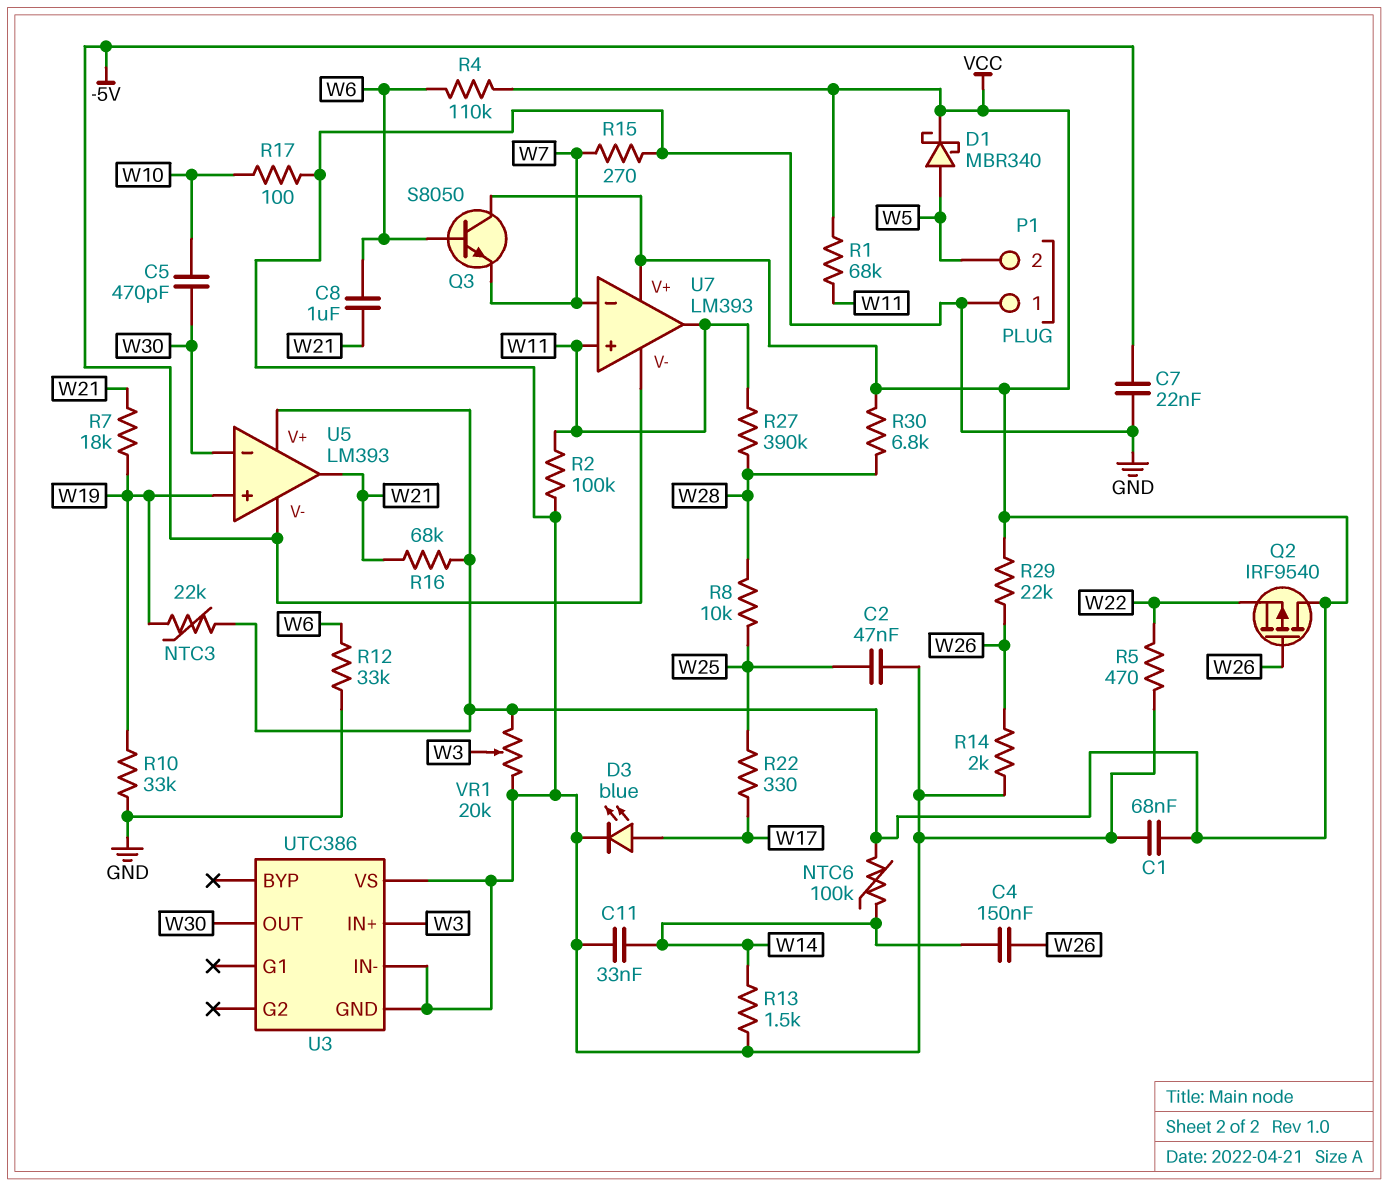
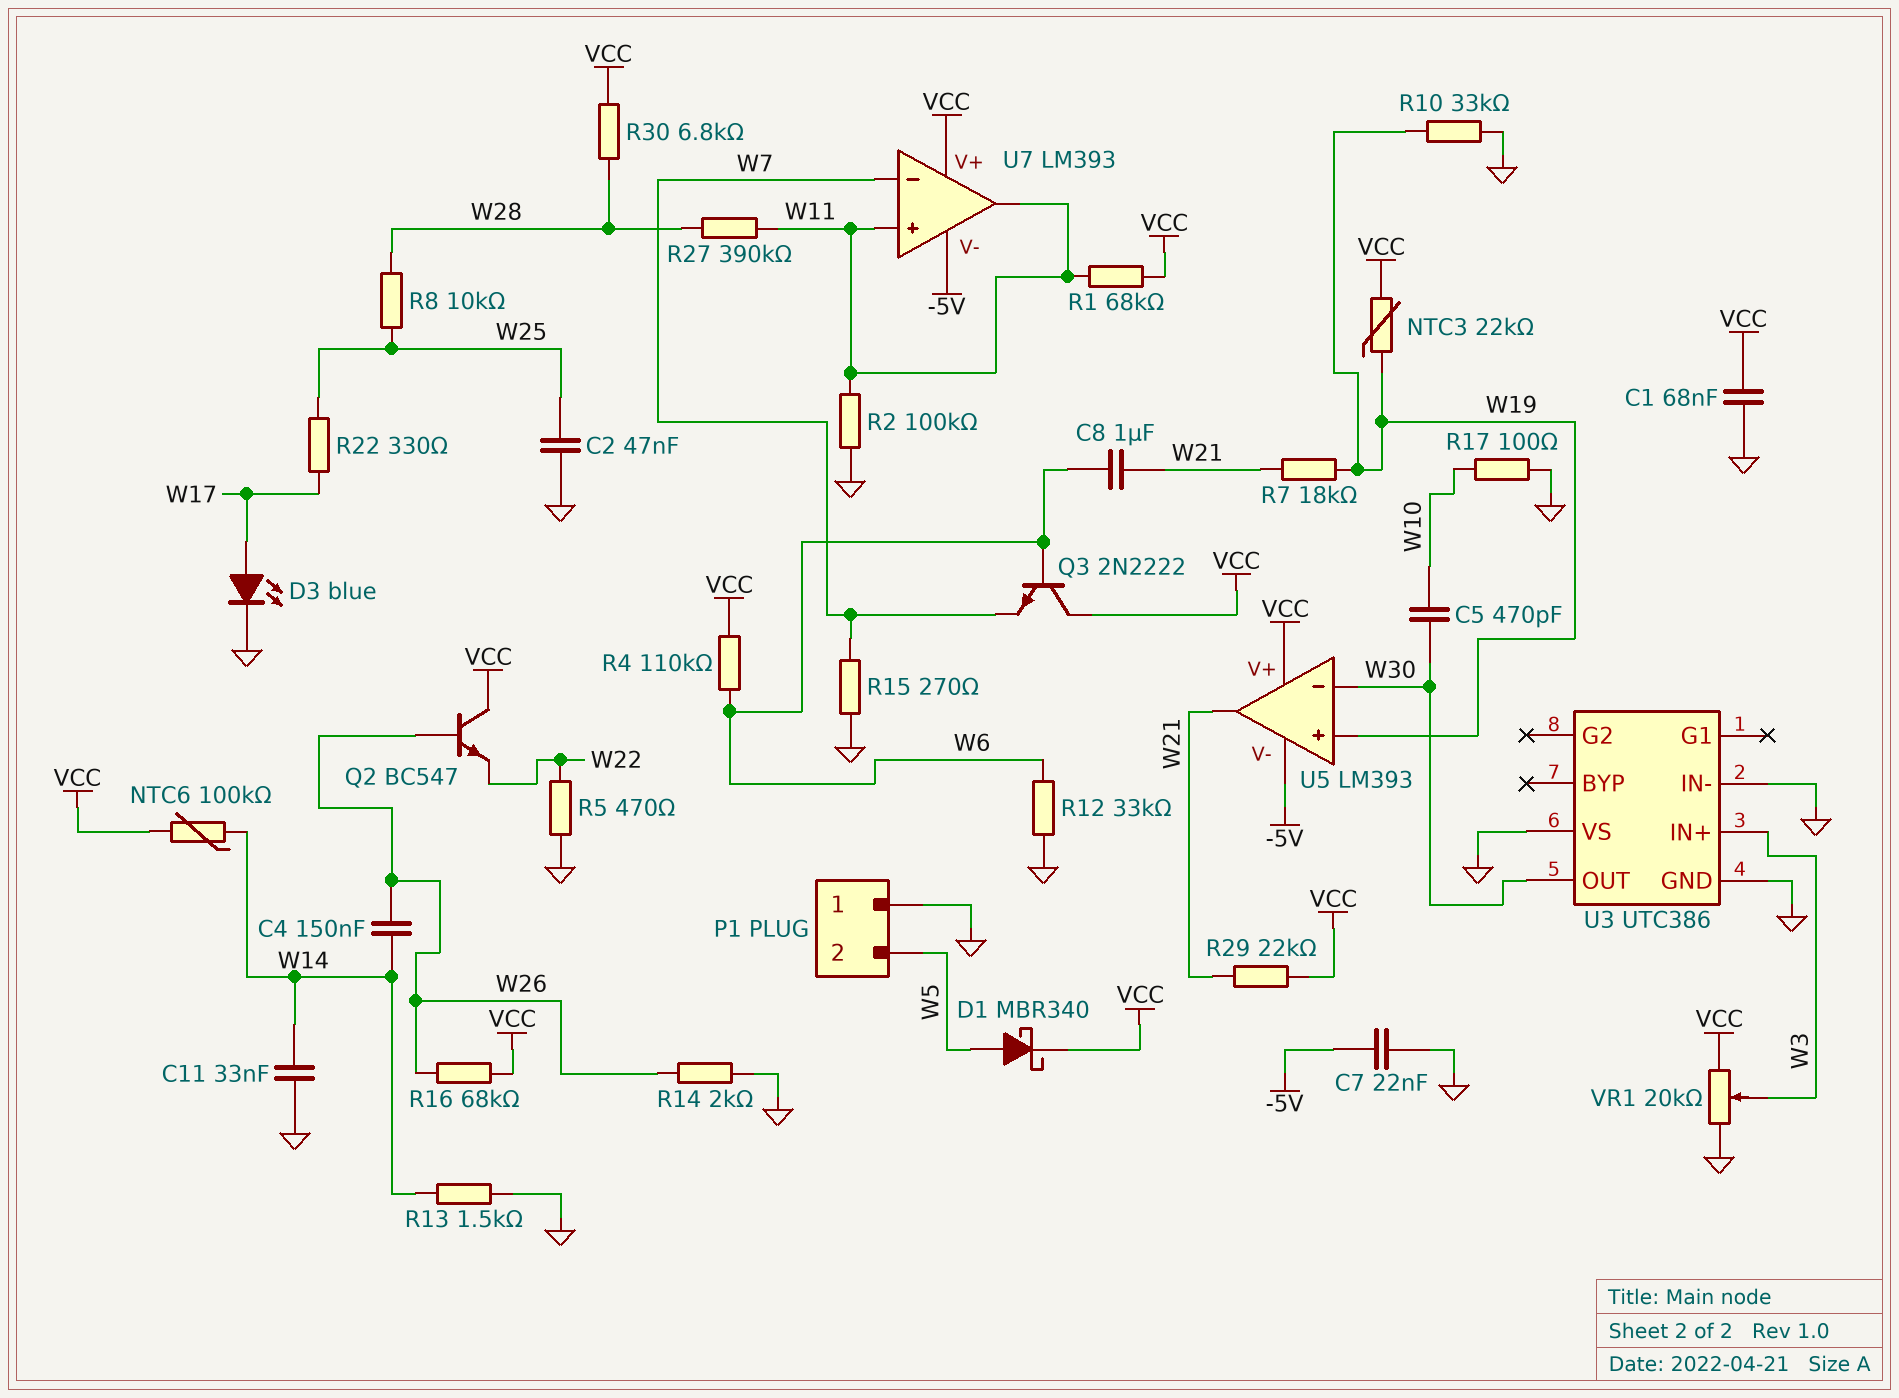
Q2: PMOS IRF9540 (G W26, D VCC, S W22) -> NPN BC547 (B W26, C VCC, E W22)
Q3: NPN S8050 (B W6, C VCC, E W7) -> NPN 2N2222 (B W6, C VCC, E W7)
R16: 68k (VCC, W21) -> 68k (VCC, W26)
R29: 22k (VCC, W26) -> 22k (VCC, W21)

